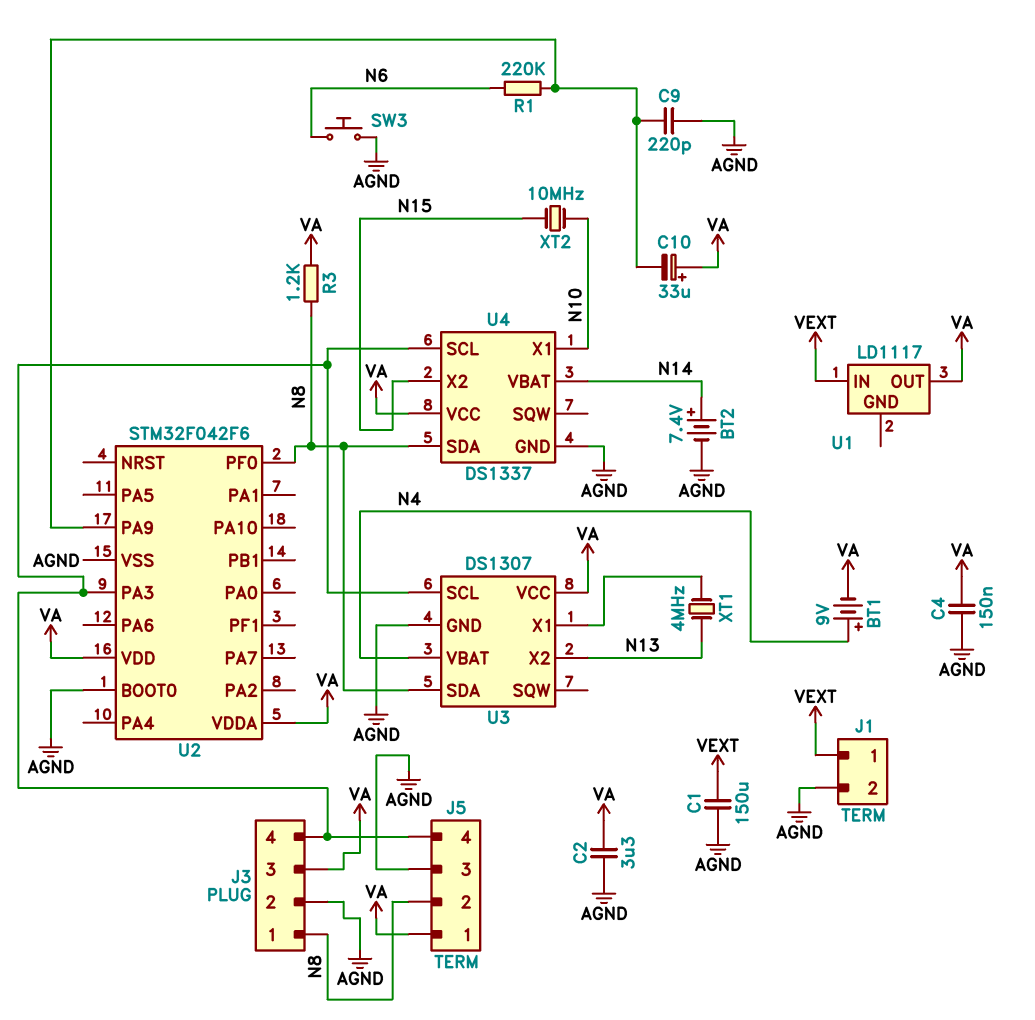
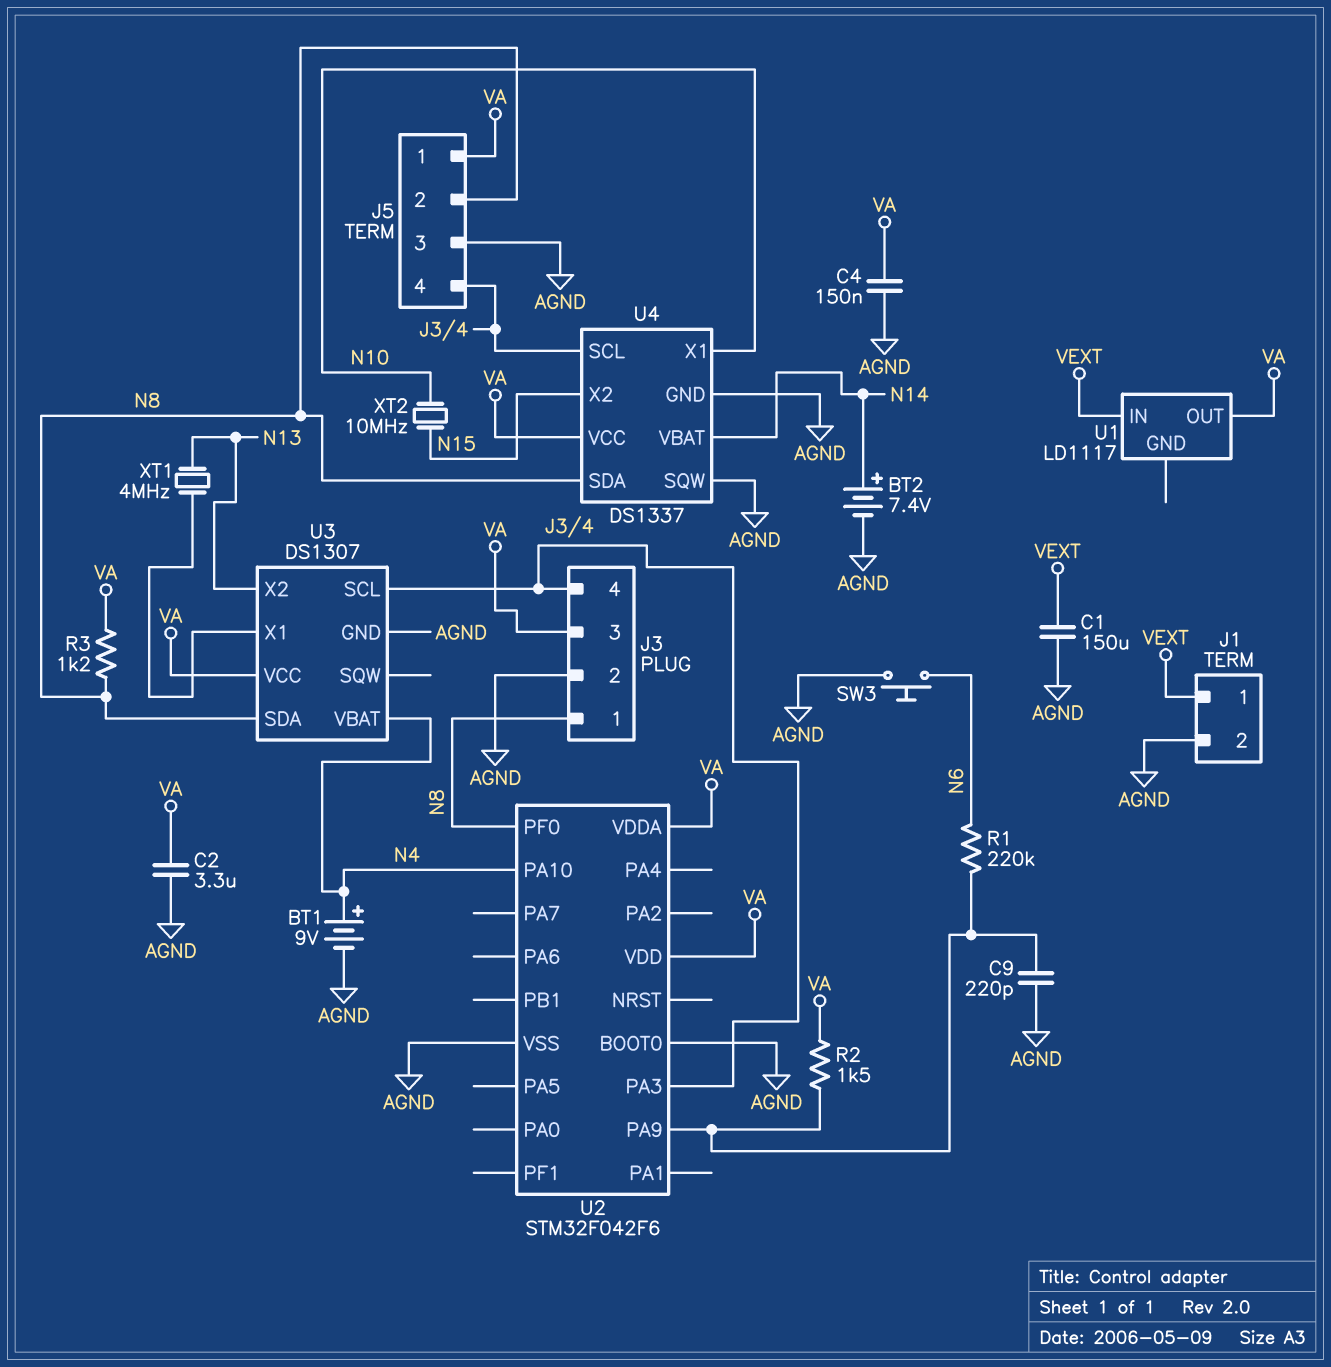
BT1: 9V (plus N4, minus VA) -> 9V (plus N4, minus AGND)
C10: 33uF (plus VA, minus U2/PA9) -> none
R2: none -> 1.5k (U2/PA9, VA)
U2 pin PA10: none -> N4
U4 pin SQW: none -> AGND

